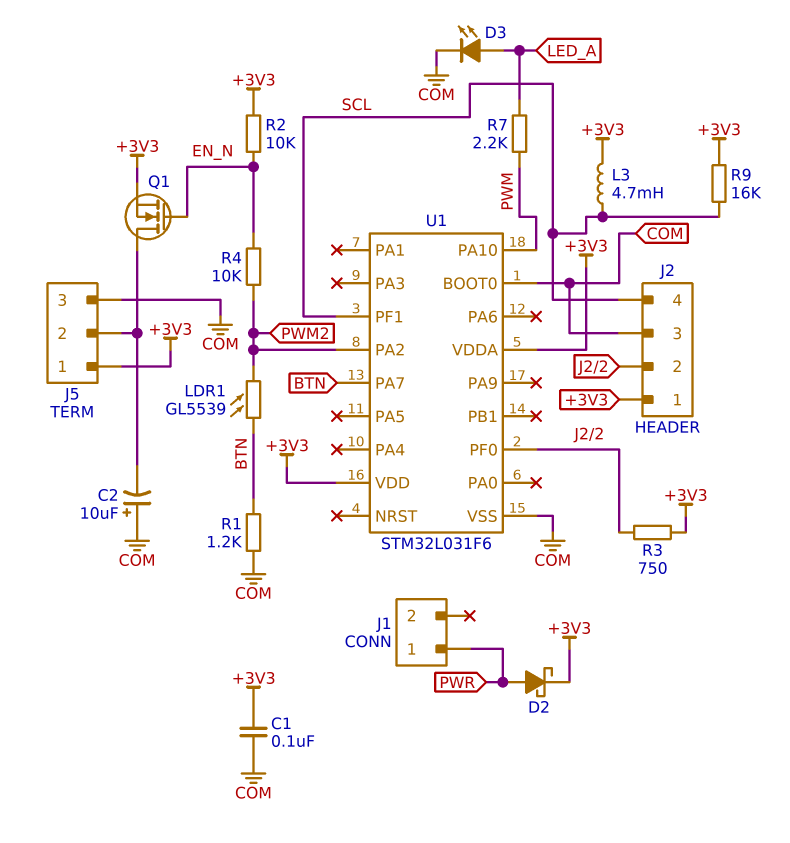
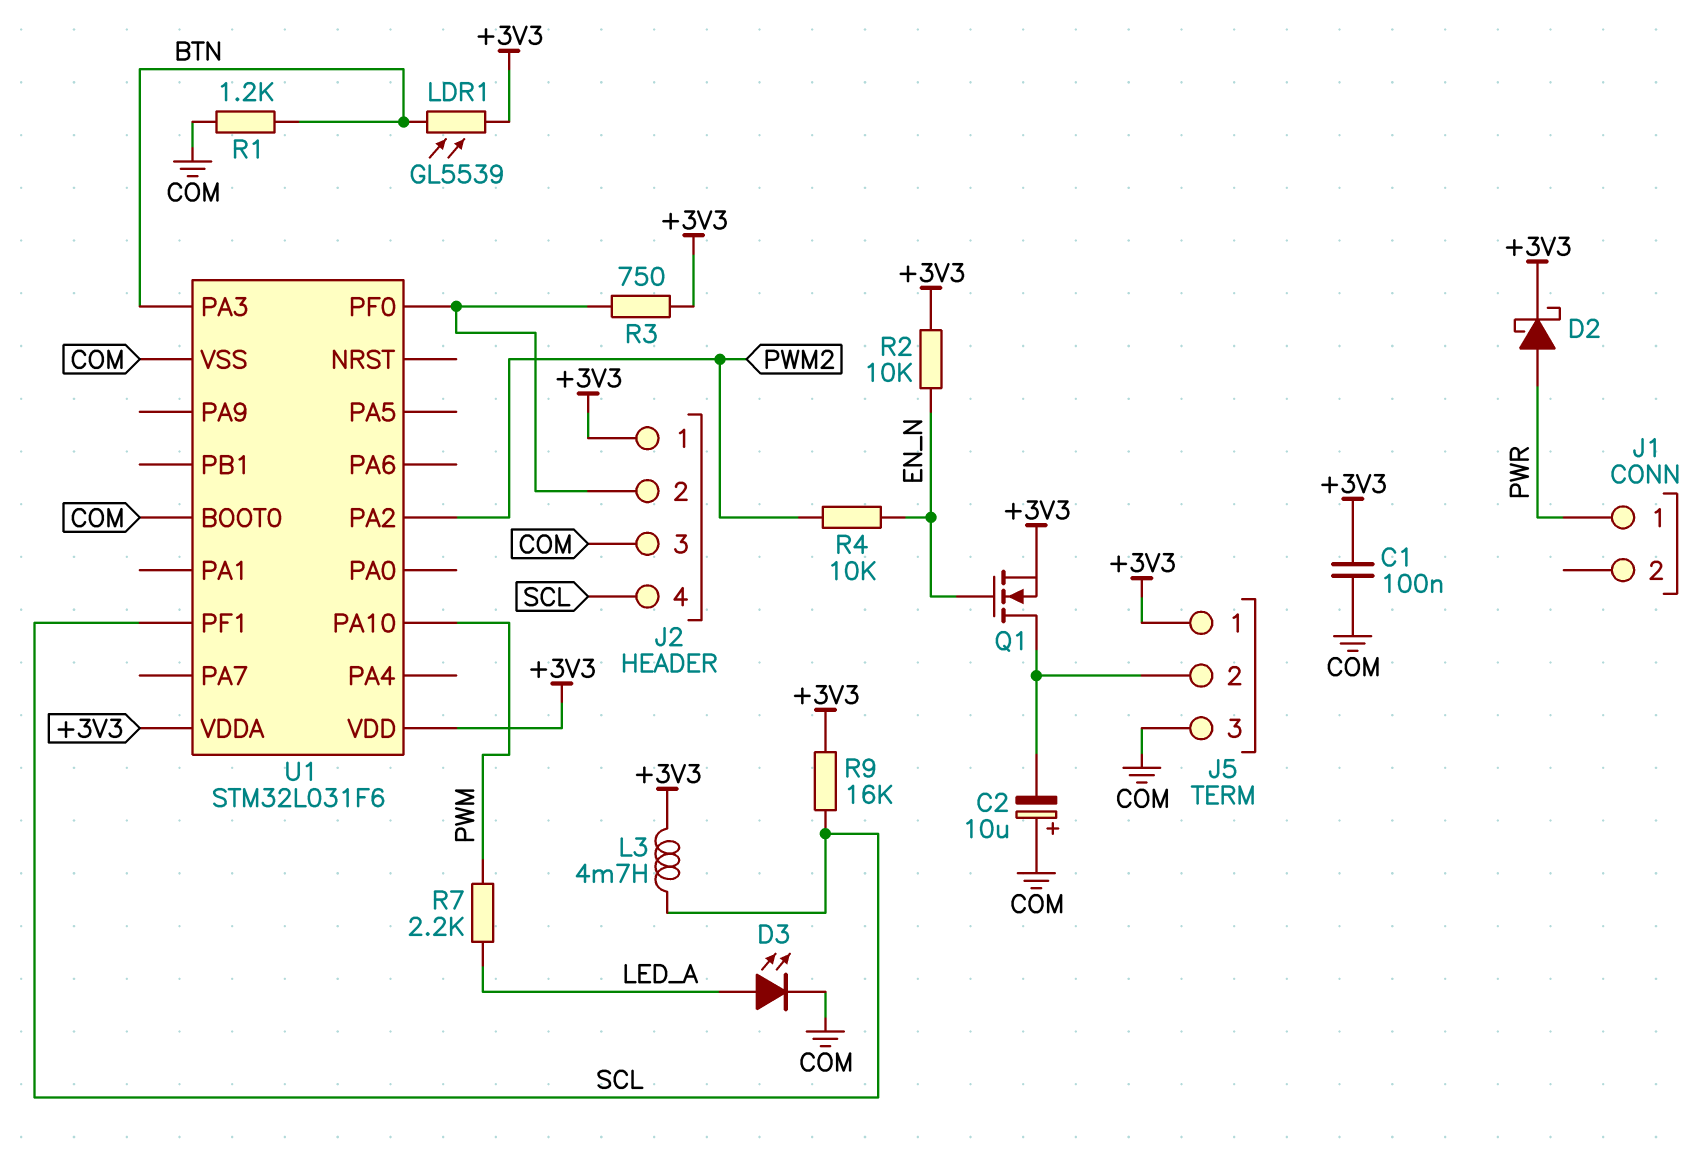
LDR1: GL5539 (BTN, PWM2) -> GL5539 (+3V3, BTN)
U1 pin PA3: none -> BTN
U1 pin PA7: BTN -> none

